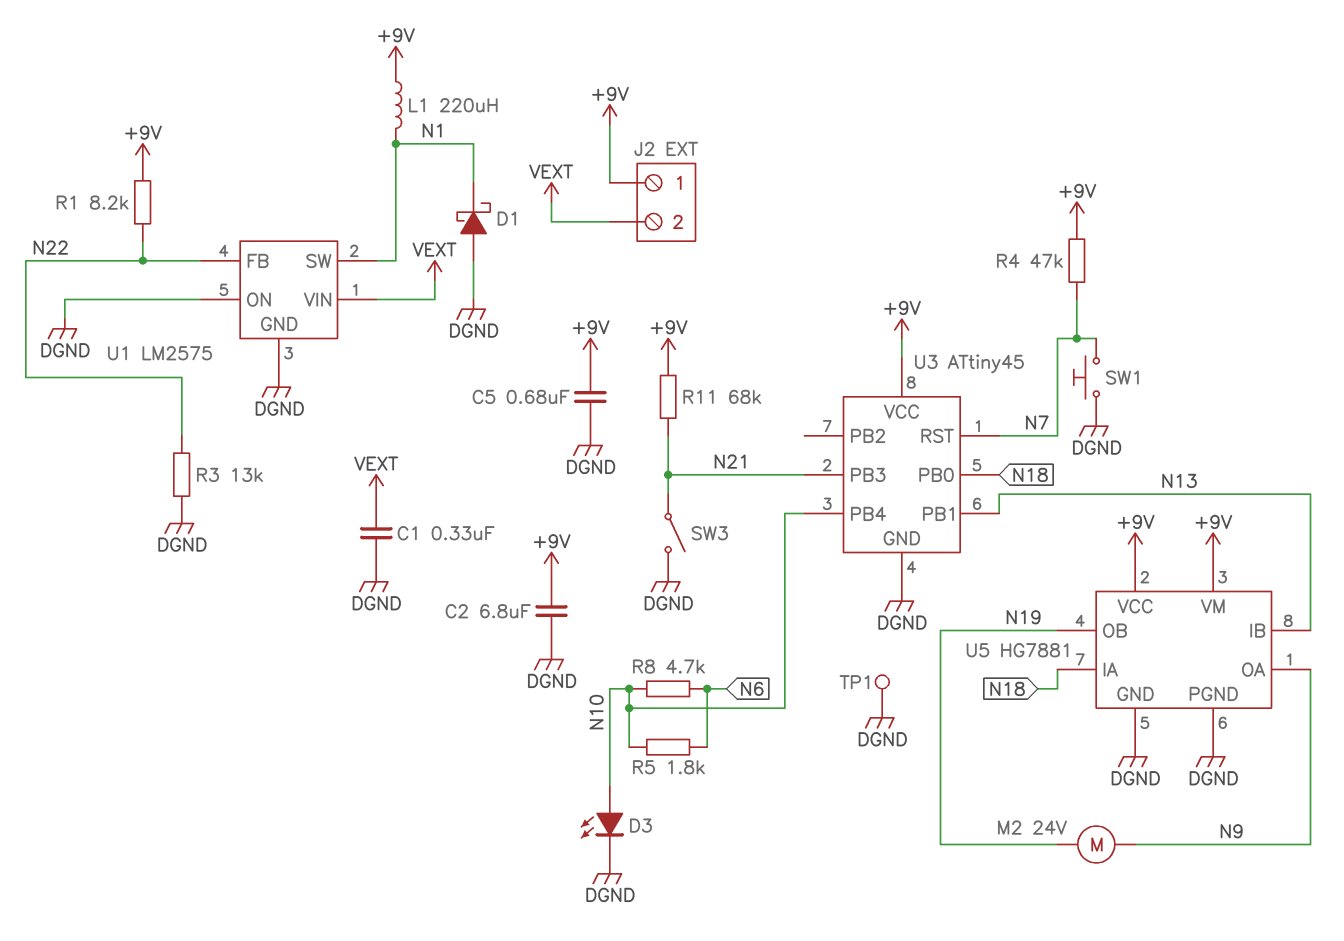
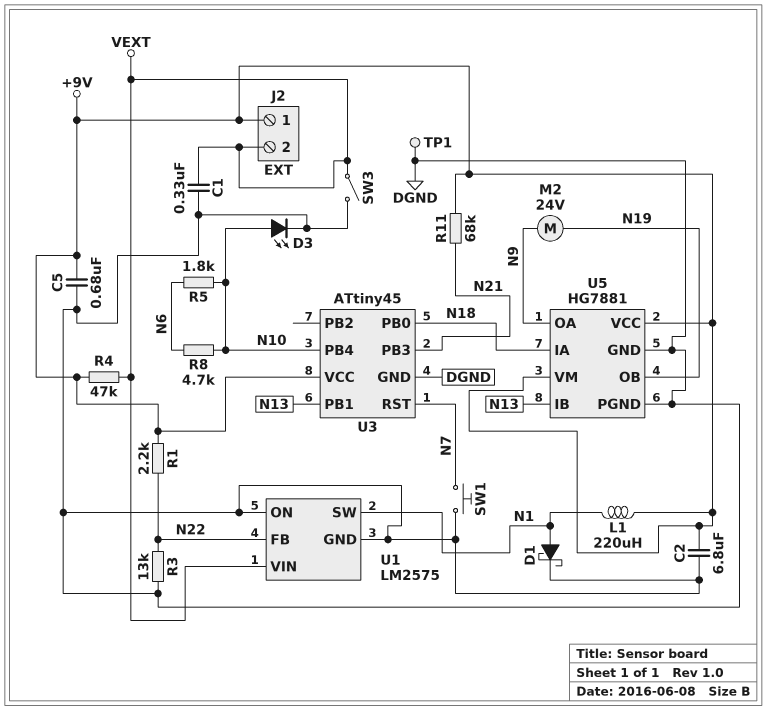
D1: schottky (A DGND, K N1) -> schottky (A N1, K DGND)
R1: 8.2k (+9V, N22) -> 2.2k (+9V, N22)
R4: 47k (+9V, N7) -> 47k (+9V, VEXT)
SW3: switch (DGND, N21) -> switch (DGND, VEXT)

